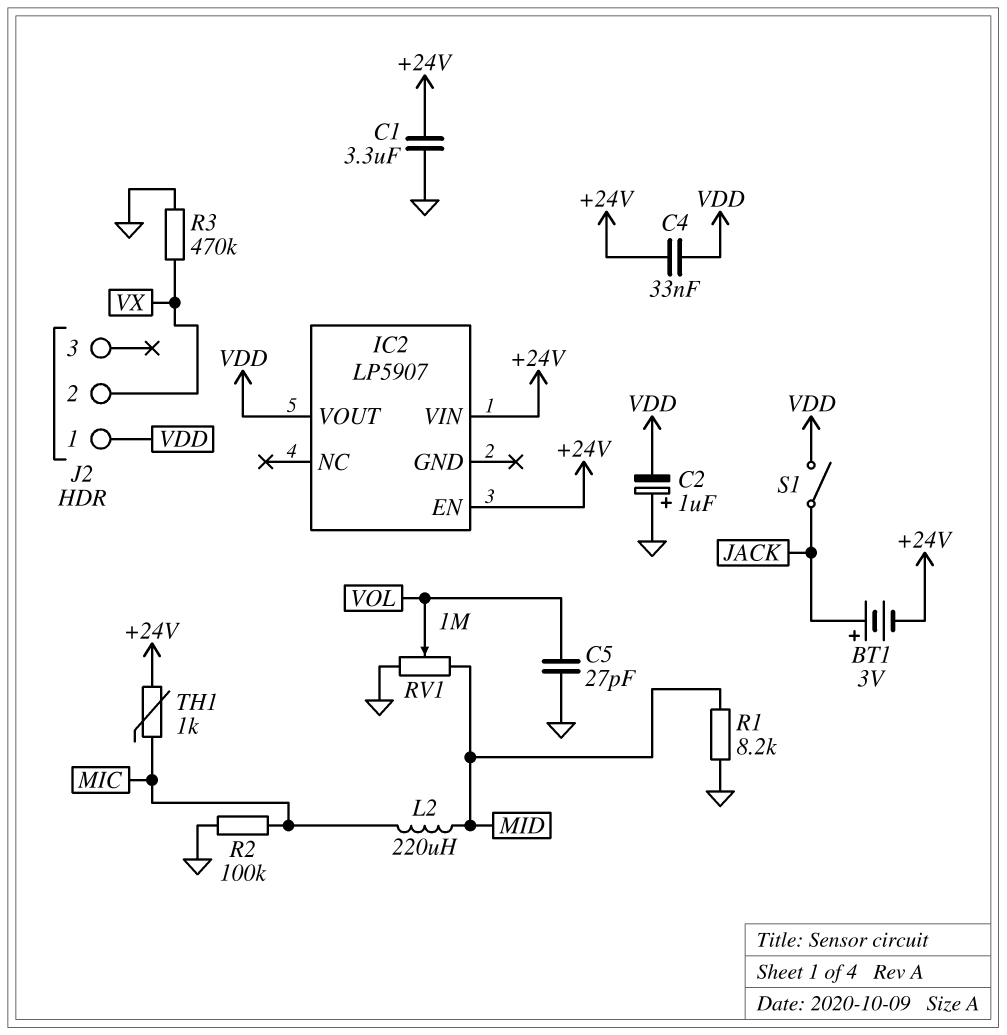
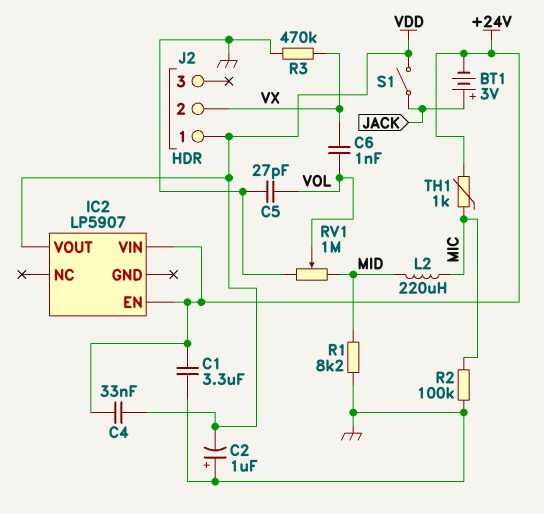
C6: none -> 1nF (VOL, VX)

